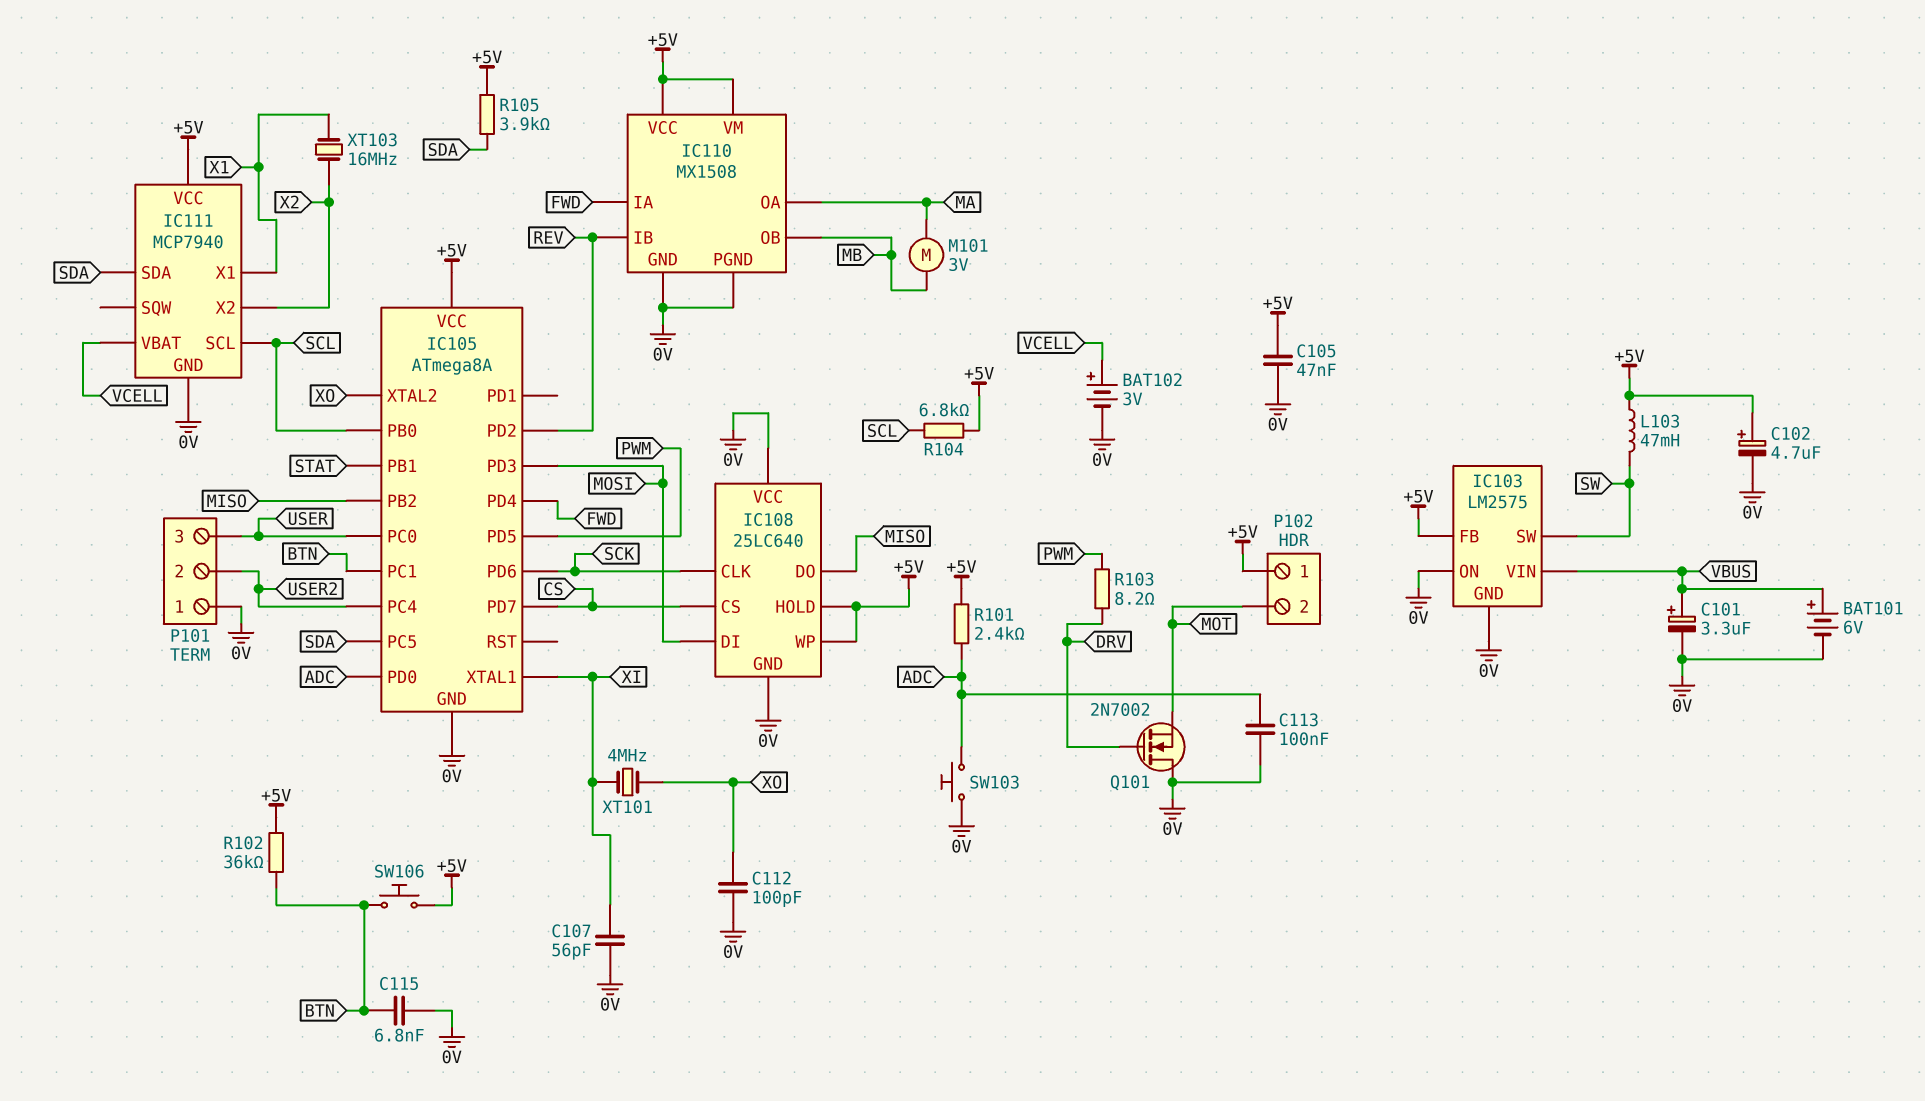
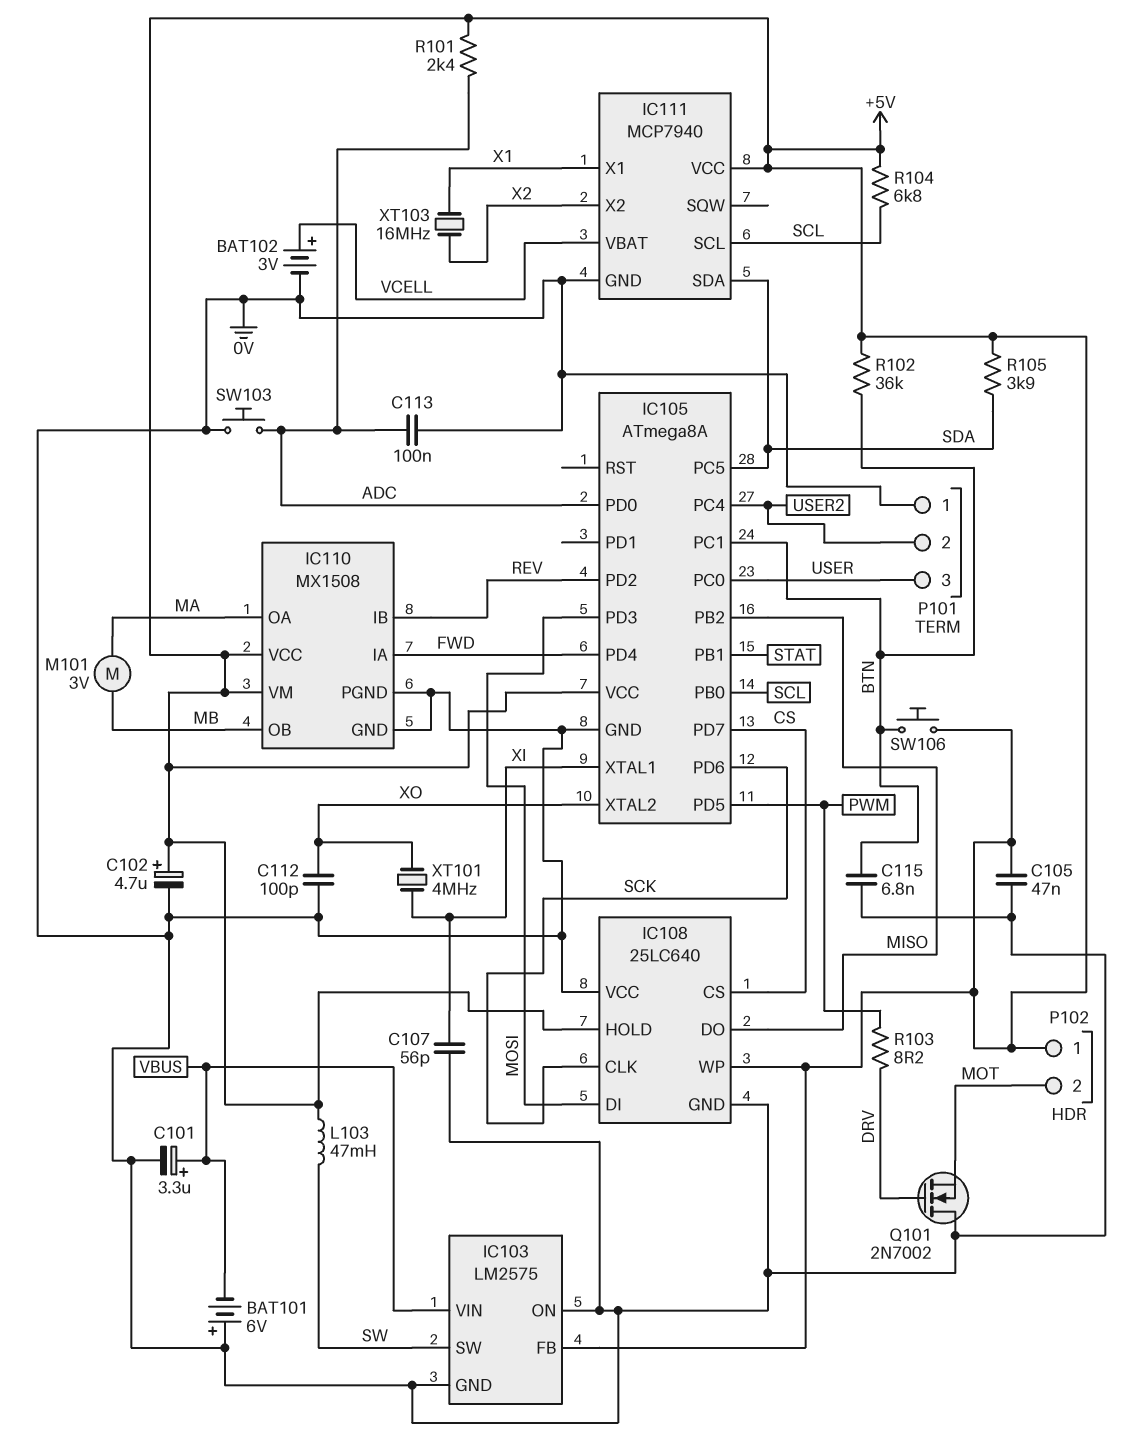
BAT101: 6V (plus VBUS, minus 0V) -> 6V (plus 0V, minus VBUS)

